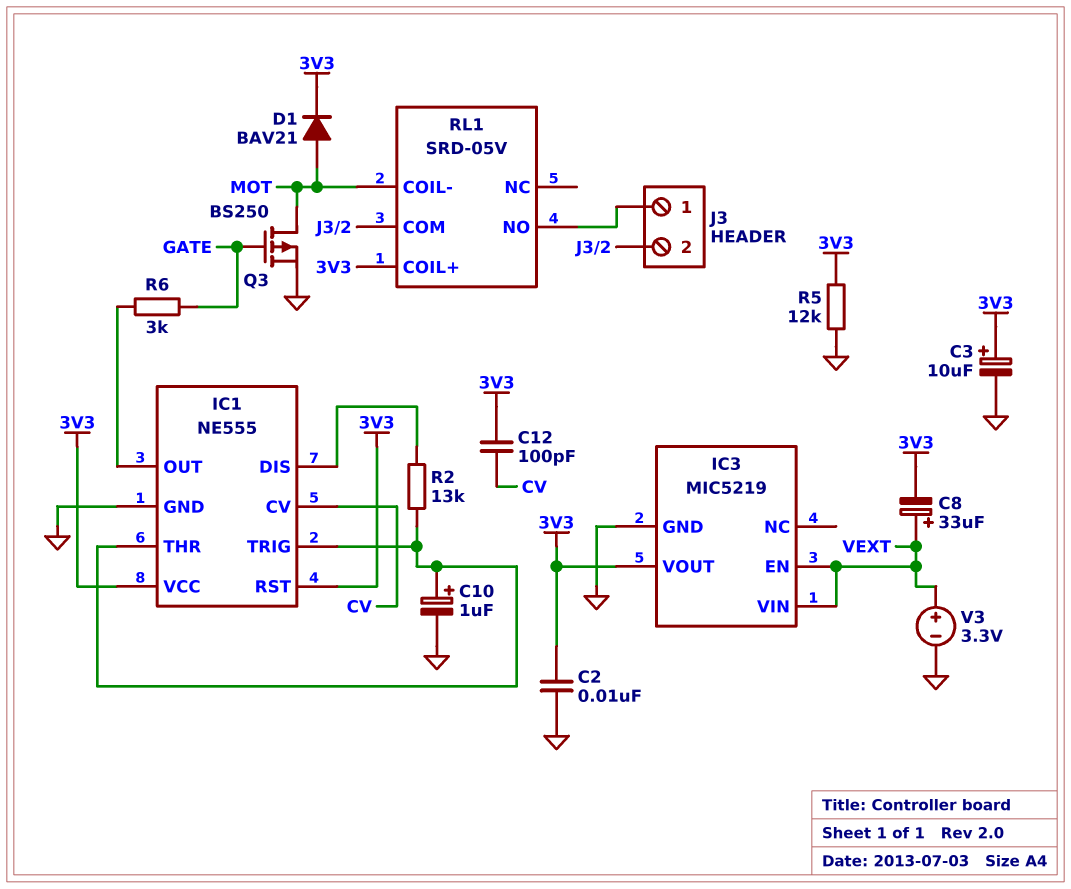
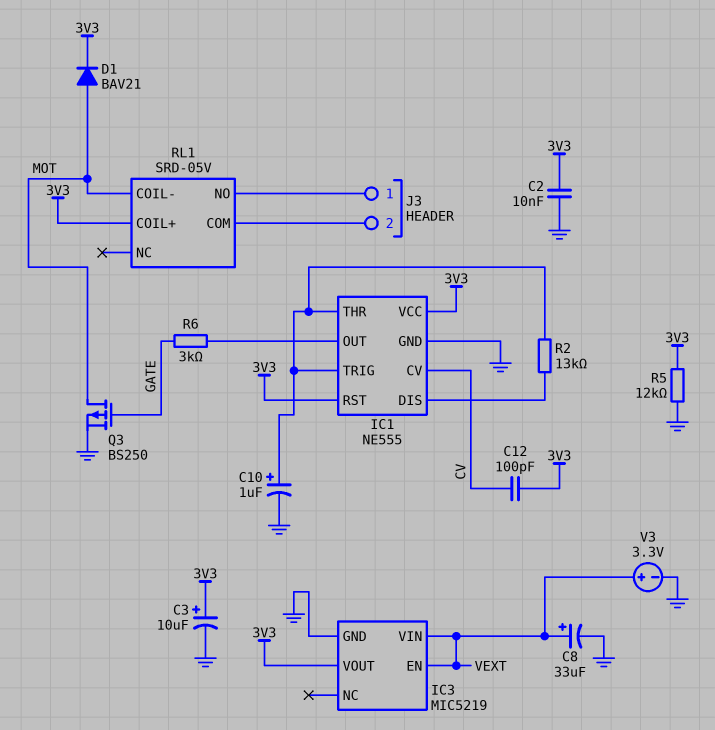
C8: 33uF (plus VEXT, minus 3V3) -> 33uF (plus VEXT, minus GND)

